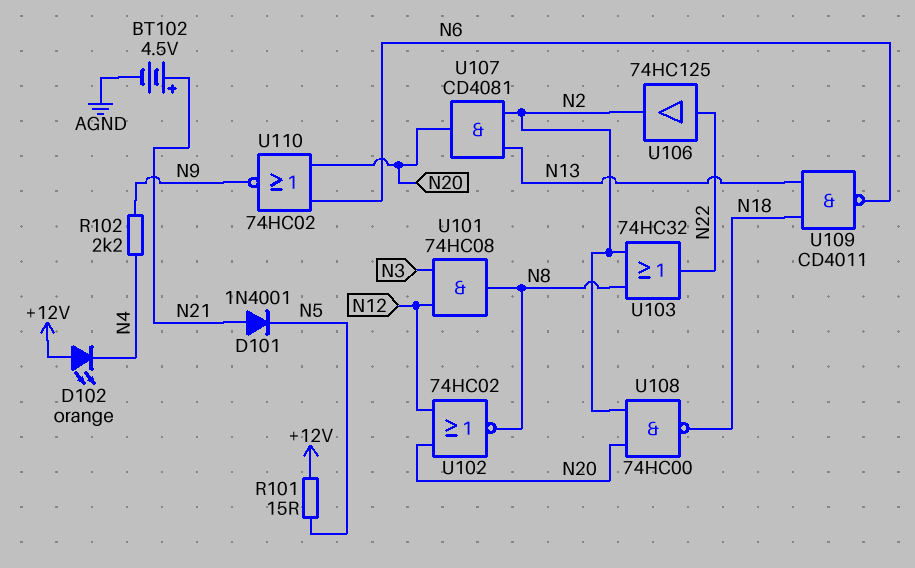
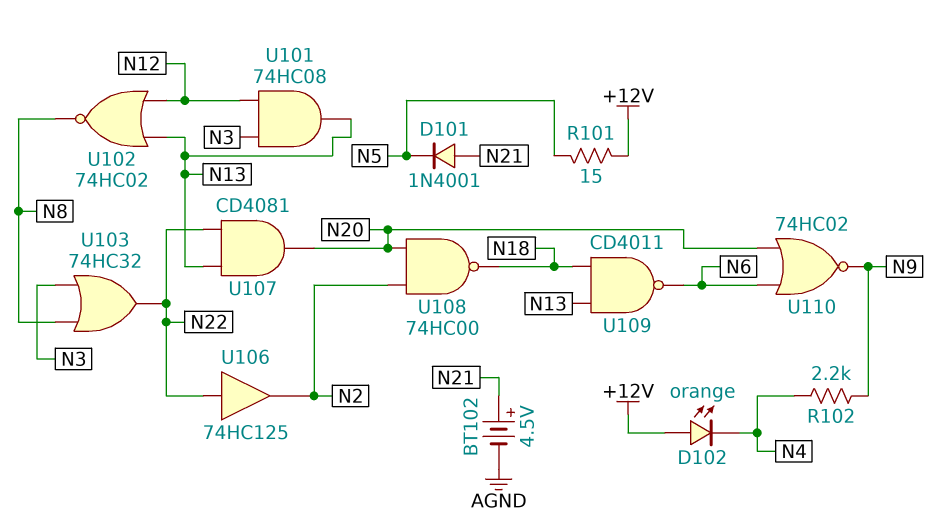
U101: AND 74HC08 (in N3, in N12, out N8) -> AND 74HC08 (in N3, in N12, out N13)
U102: NOR 74HC02 (in N12, in N20, out N8) -> NOR 74HC02 (in N12, in N13, out N8)
U103: OR 74HC32 (in N2, in N8, out N22) -> OR 74HC32 (in N3, in N8, out N22)
U107: AND CD4081 (in N2, in N13, out N20) -> AND CD4081 (in N13, in N22, out N20)

